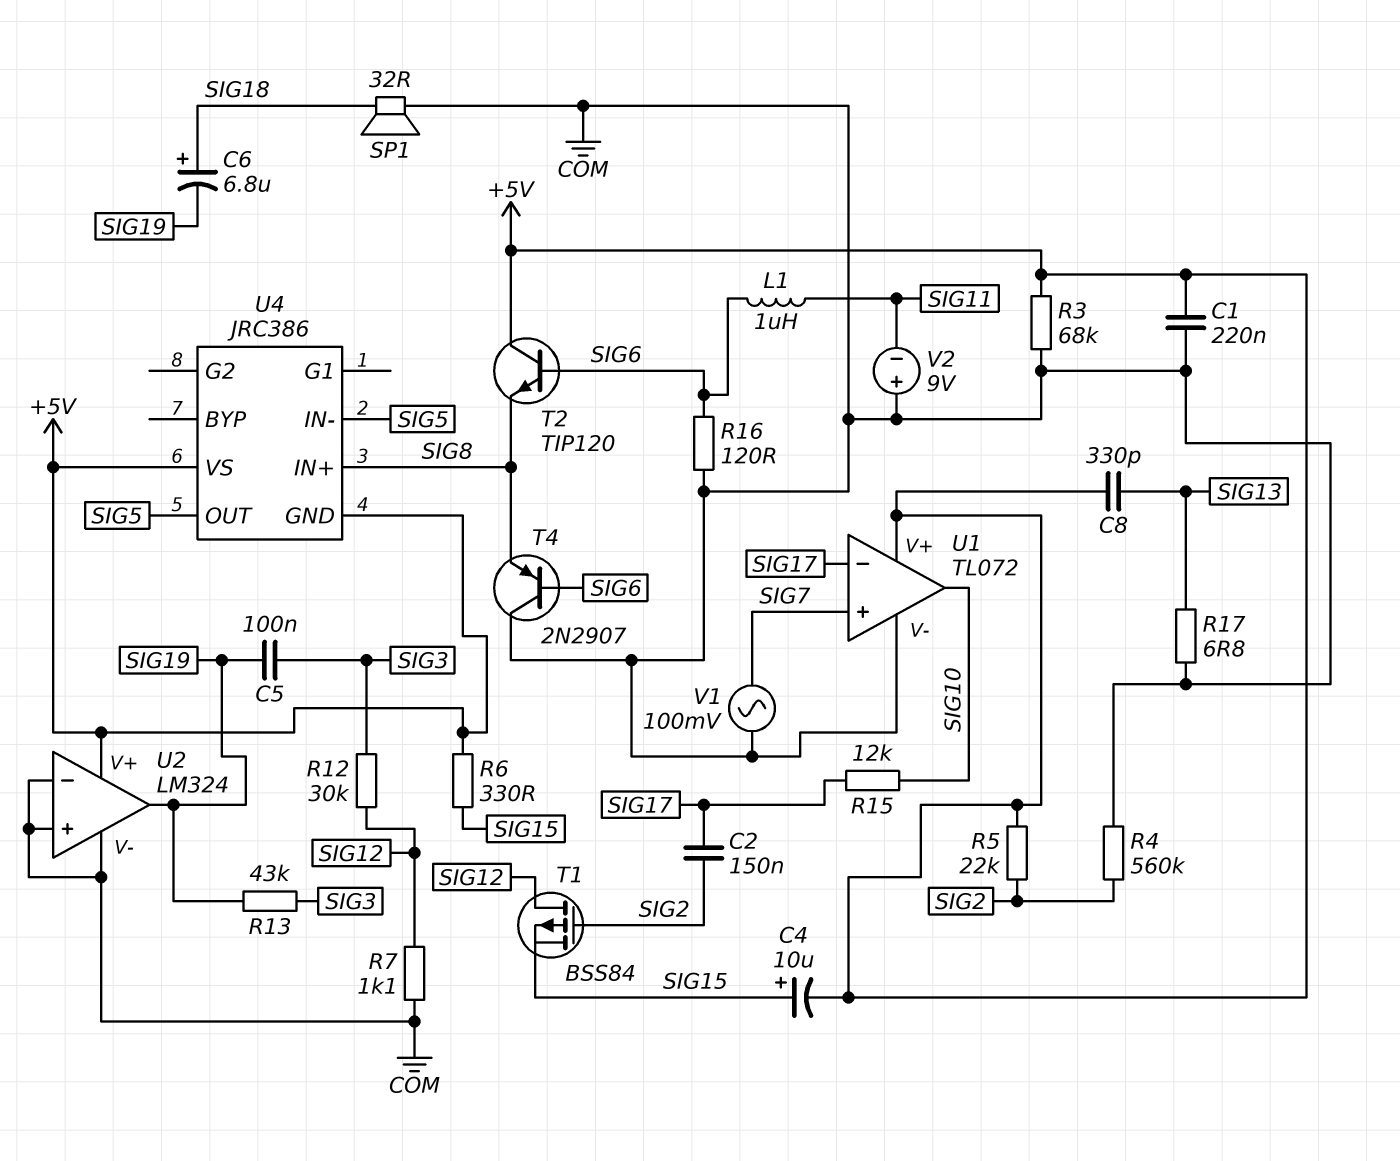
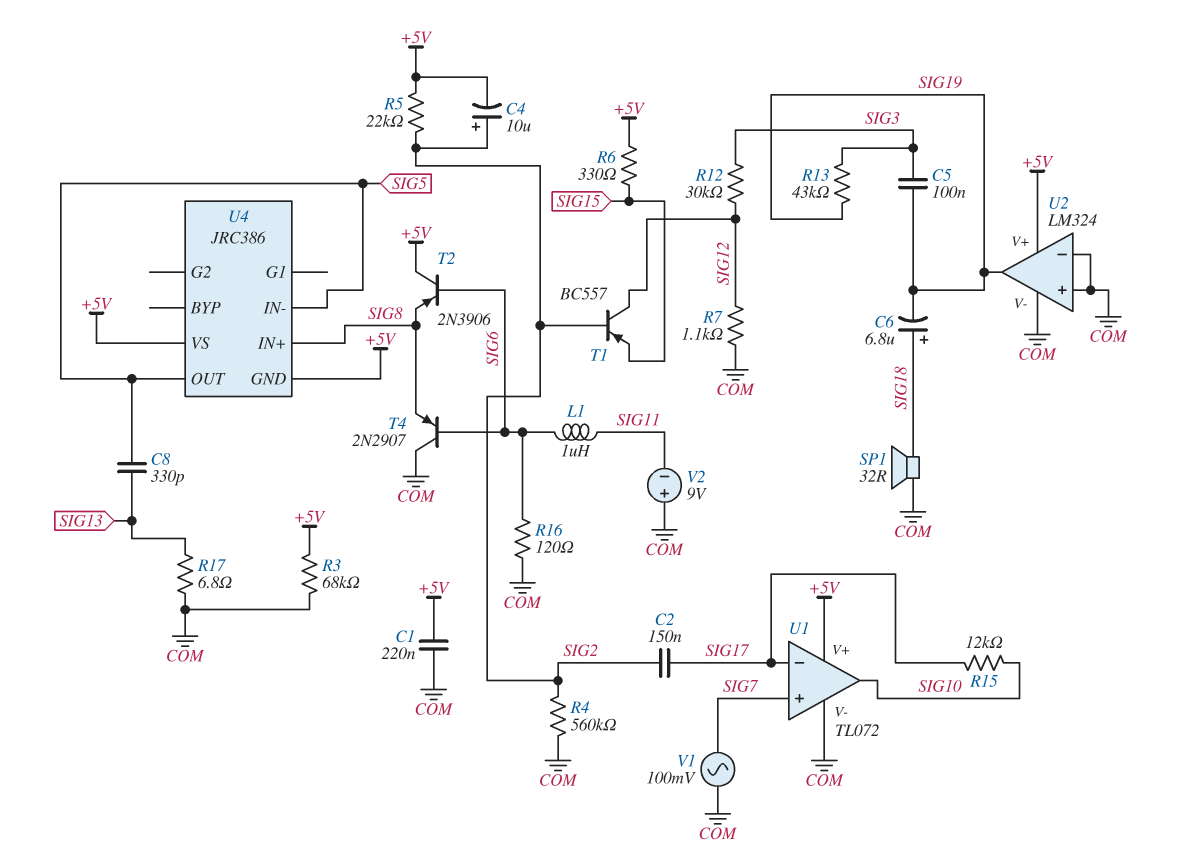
C4: 10uF (plus SIG15, minus +5V) -> 10uF (plus SIG2, minus +5V)
C8: 330pF (+5V, SIG13) -> 330pF (SIG5, SIG13)
T1: PMOS BSS84 (G SIG2, D SIG12, S SIG15) -> PNP BC557 (B SIG2, C SIG12, E SIG15)
T2: NPN TIP120 (B SIG6, C +5V, E SIG8) -> PNP 2N3906 (B SIG6, C +5V, E SIG8)

